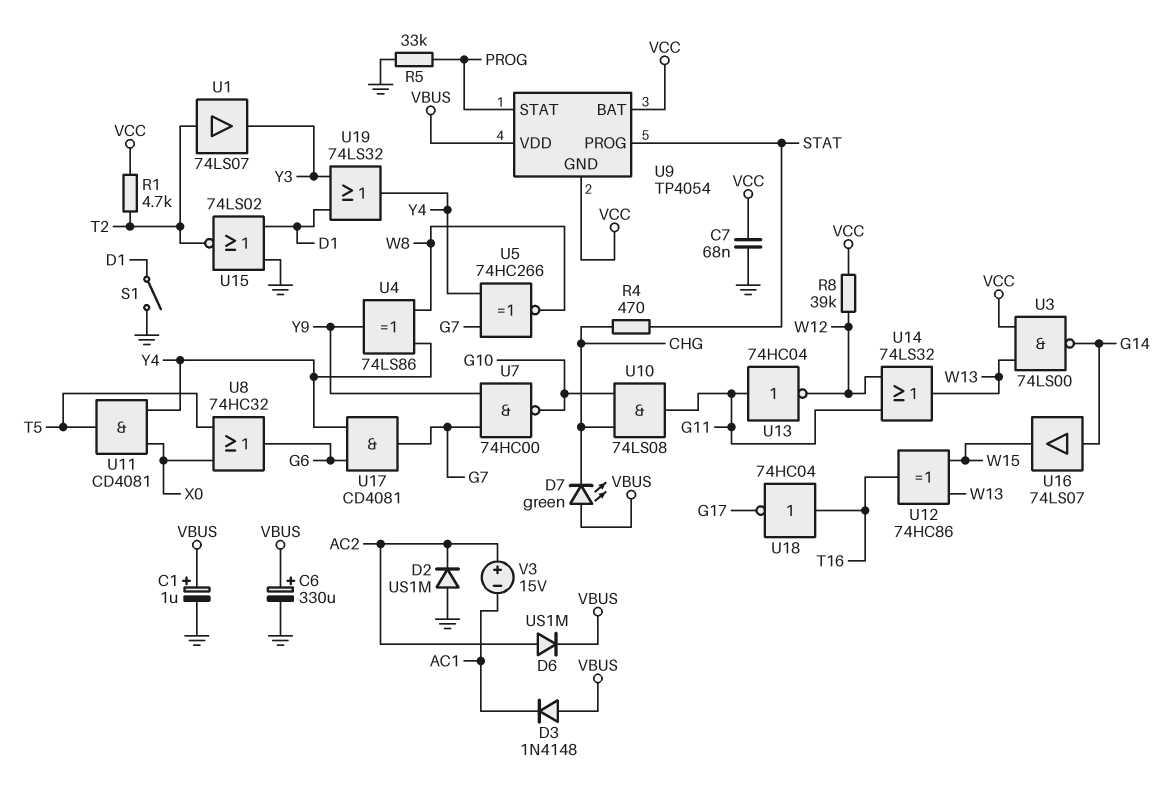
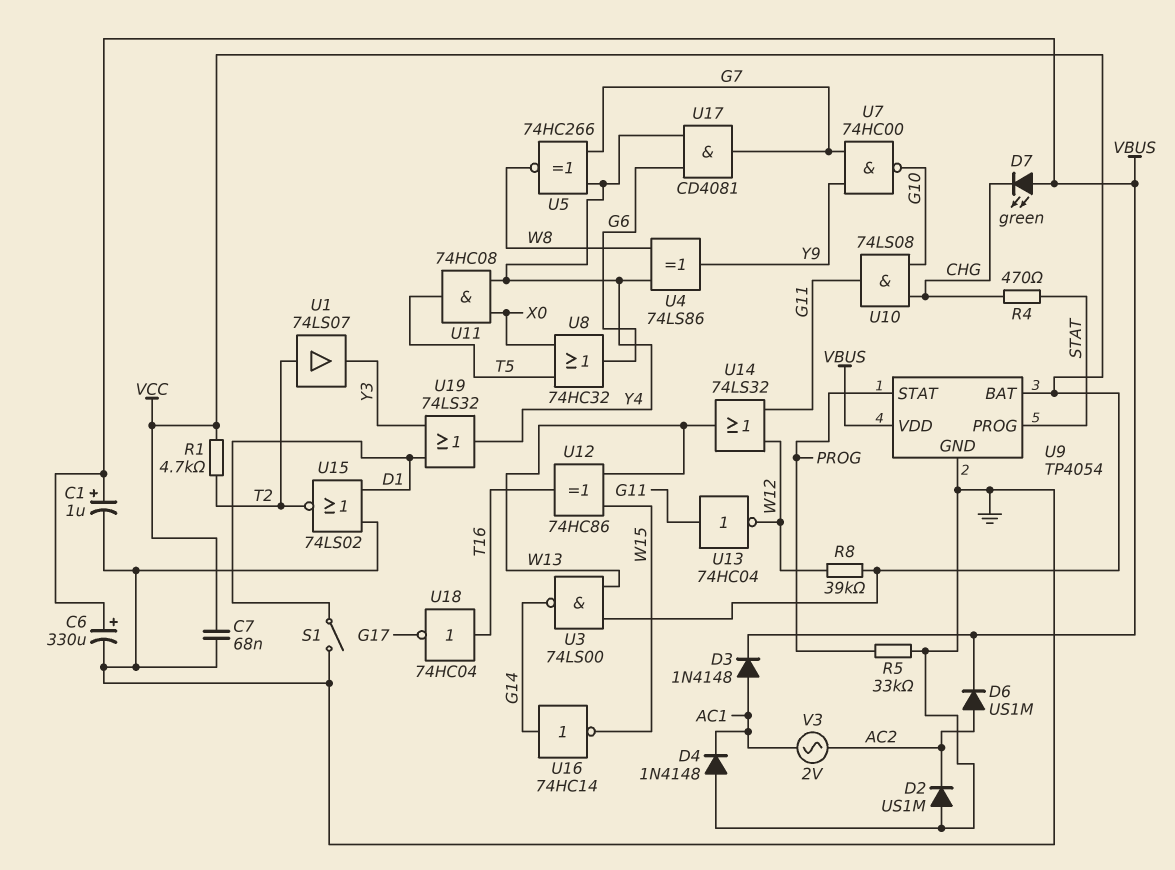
D3: diode 1N4148 (A VBUS, K AC1) -> diode 1N4148 (A AC1, K VBUS)
D4: none -> diode 1N4148 (A GND, K AC1)
U9 pin GND: VCC -> GND
U11: AND CD4081 (in X0, in Y4, out T5) -> AND 74HC08 (in X0, in Y4, out T5)
U16: buffer 74LS07 (in G14, out W15) -> NOT 74HC14 (in G14, out W15)
V3: 15V (plus AC2, minus AC1) -> AC 2V (AC1, AC2)

